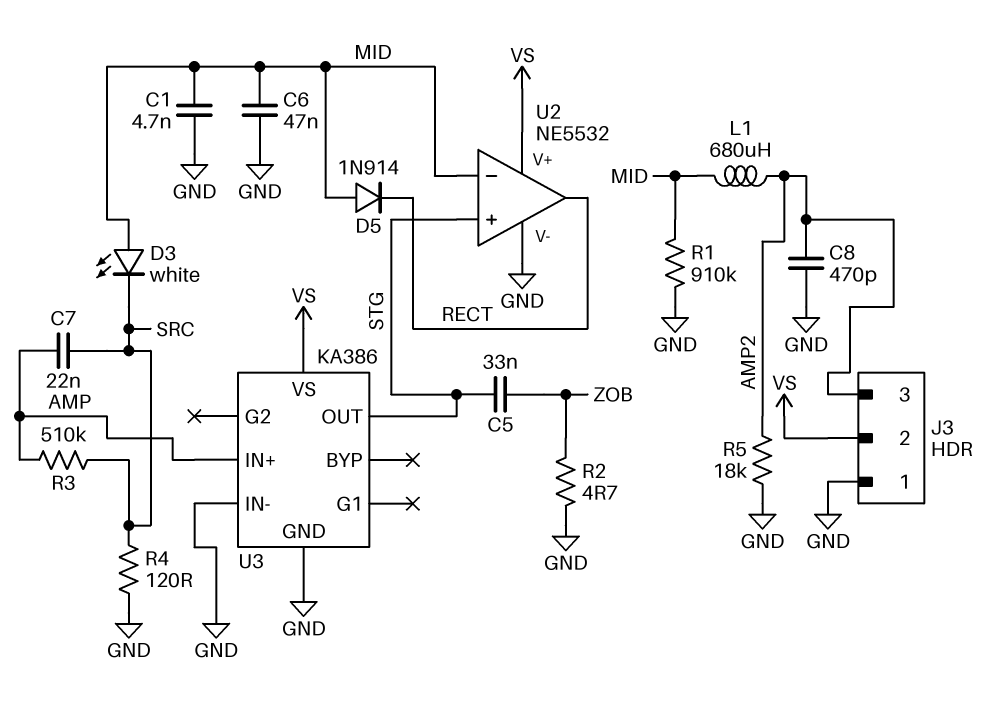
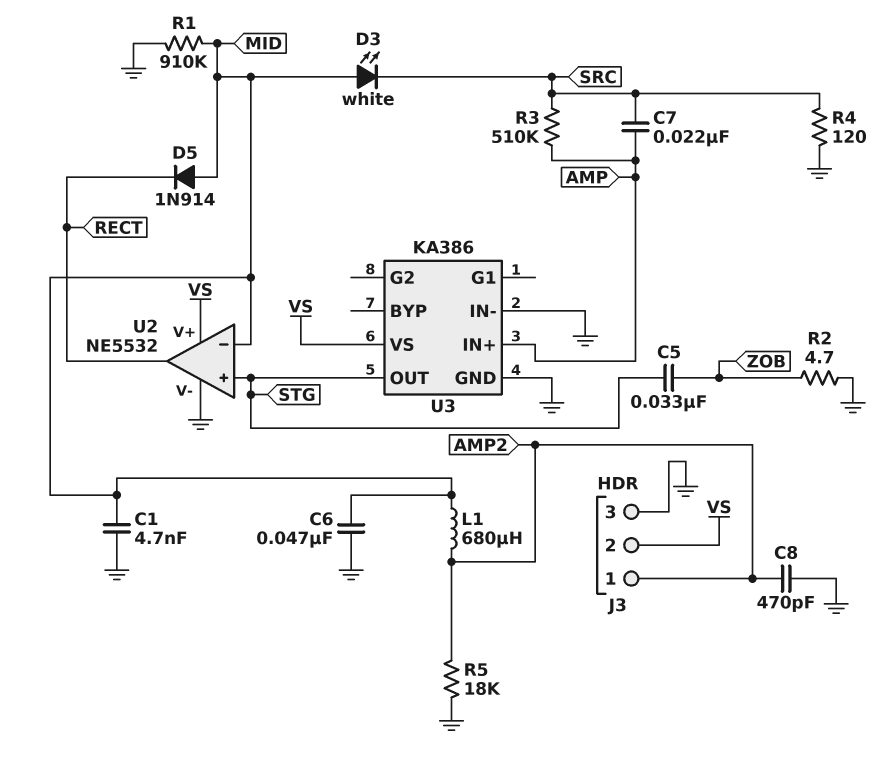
J3 pin 1: GND -> AMP2
J3 pin 3: AMP2 -> GND

